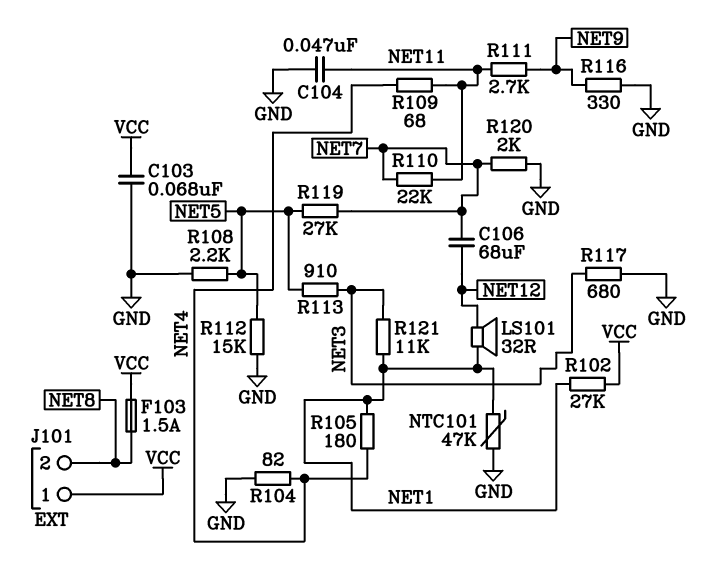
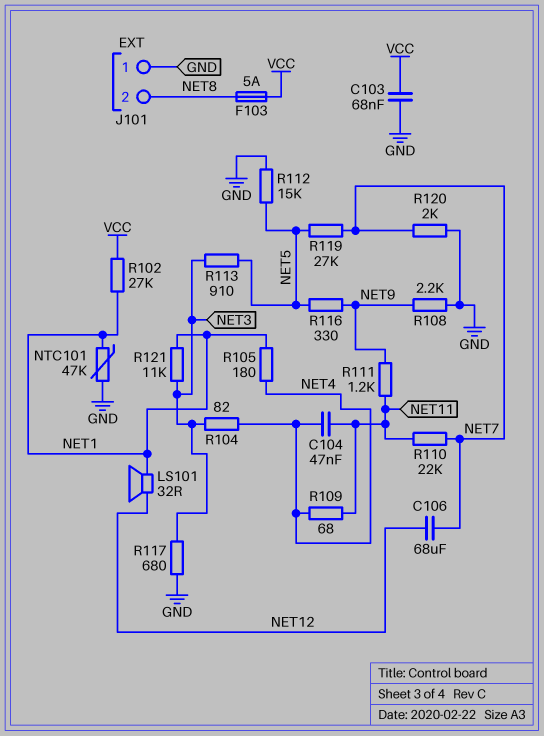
C104: 47nF (GND, NET11) -> 47nF (NET4, NET11)
F103: 1.5A (NET8, VCC) -> 5A (NET8, VCC)
J101 pin 1: VCC -> GND
R104: 82 (GND, NET4) -> 82 (NET3, NET4)
R108: 2.2k (GND, NET5) -> 2.2k (GND, NET9)
R111: 2.7k (NET9, NET11) -> 1.2k (NET9, NET11)
R116: 330 (GND, NET9) -> 330 (NET5, NET9)

